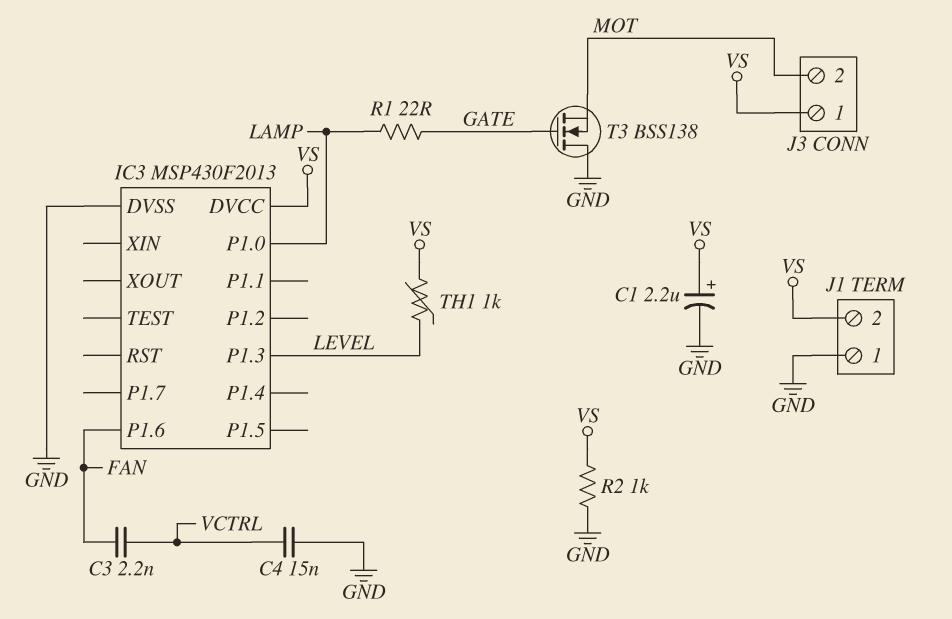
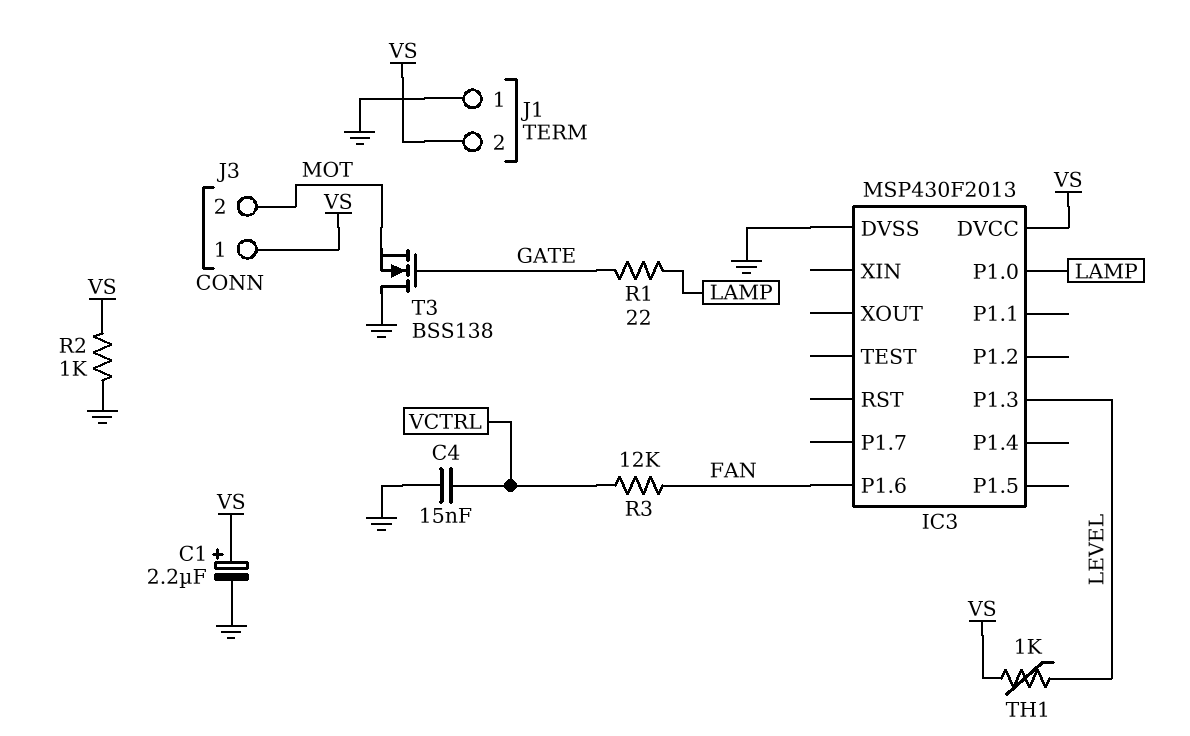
C3: 2.2nF (FAN, VCTRL) -> none
R3: none -> 12k (FAN, VCTRL)

